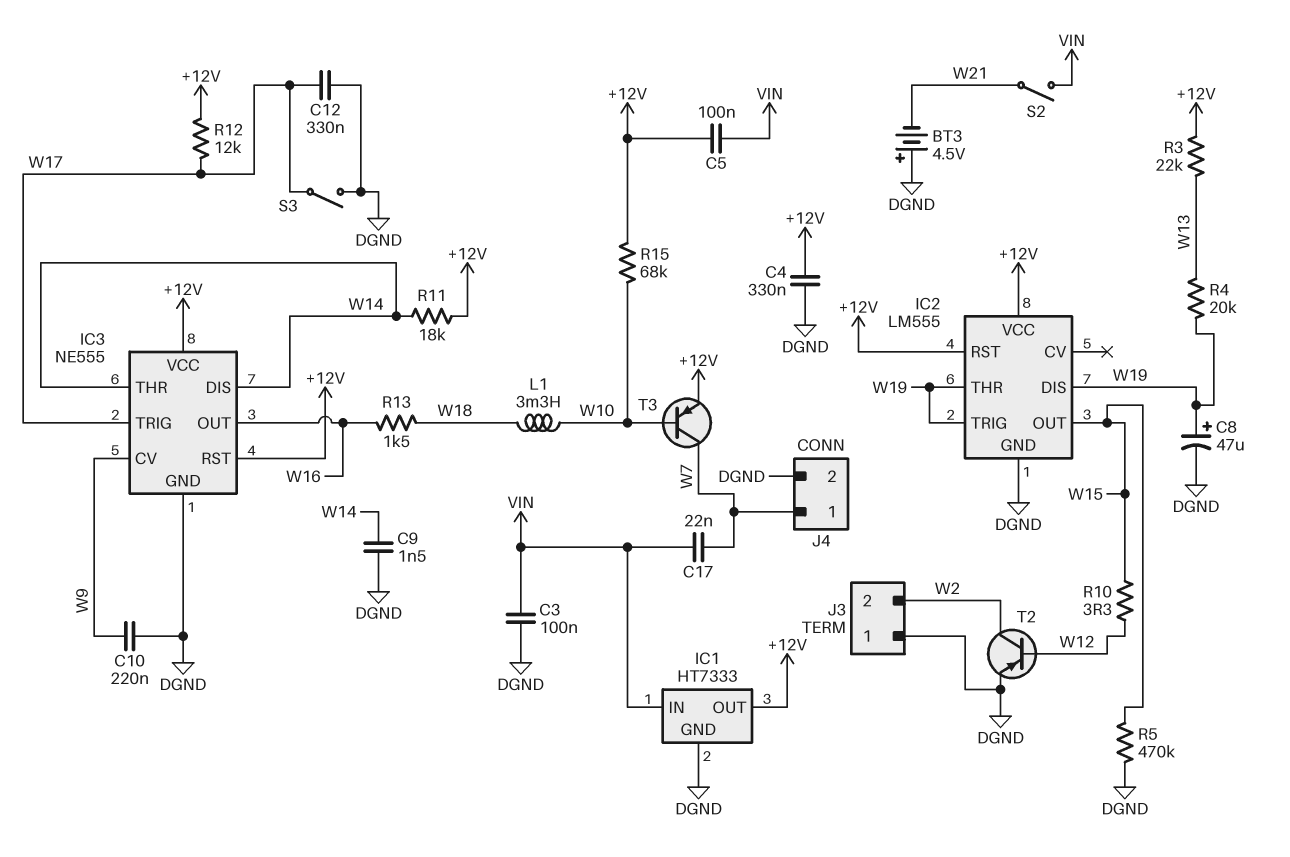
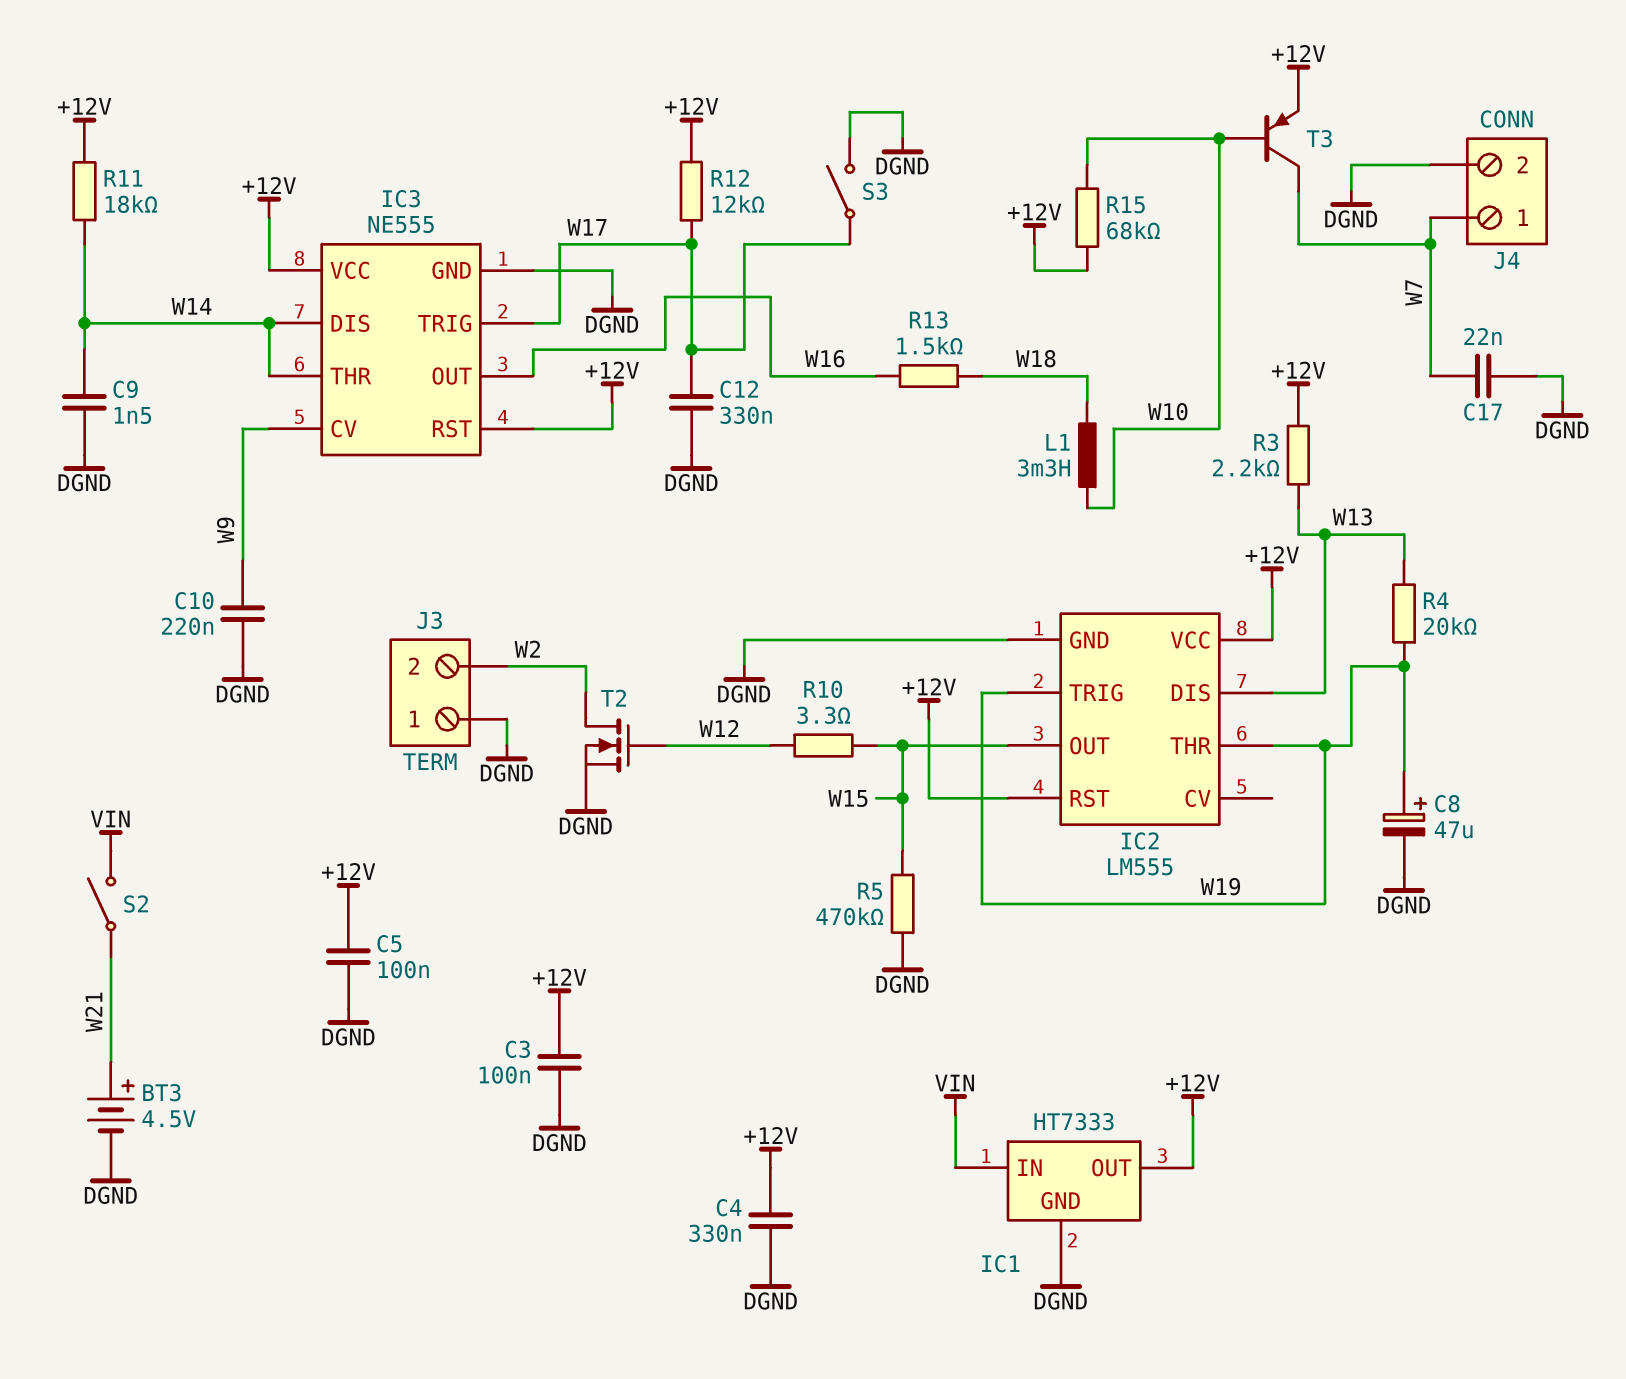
BT3: 4.5V (plus DGND, minus W21) -> 4.5V (plus W21, minus DGND)
C3: 100nF (DGND, VIN) -> 100nF (+12V, DGND)
C5: 100nF (+12V, VIN) -> 100nF (+12V, DGND)
C17: 22nF (VIN, W7) -> 22nF (DGND, W7)
IC2 pin DIS: W19 -> W13
R3: 22k (+12V, W13) -> 2.2k (+12V, W13)
T2: PNP (B W12, C W2, E DGND) -> NMOS (G W12, D W2, S DGND)

